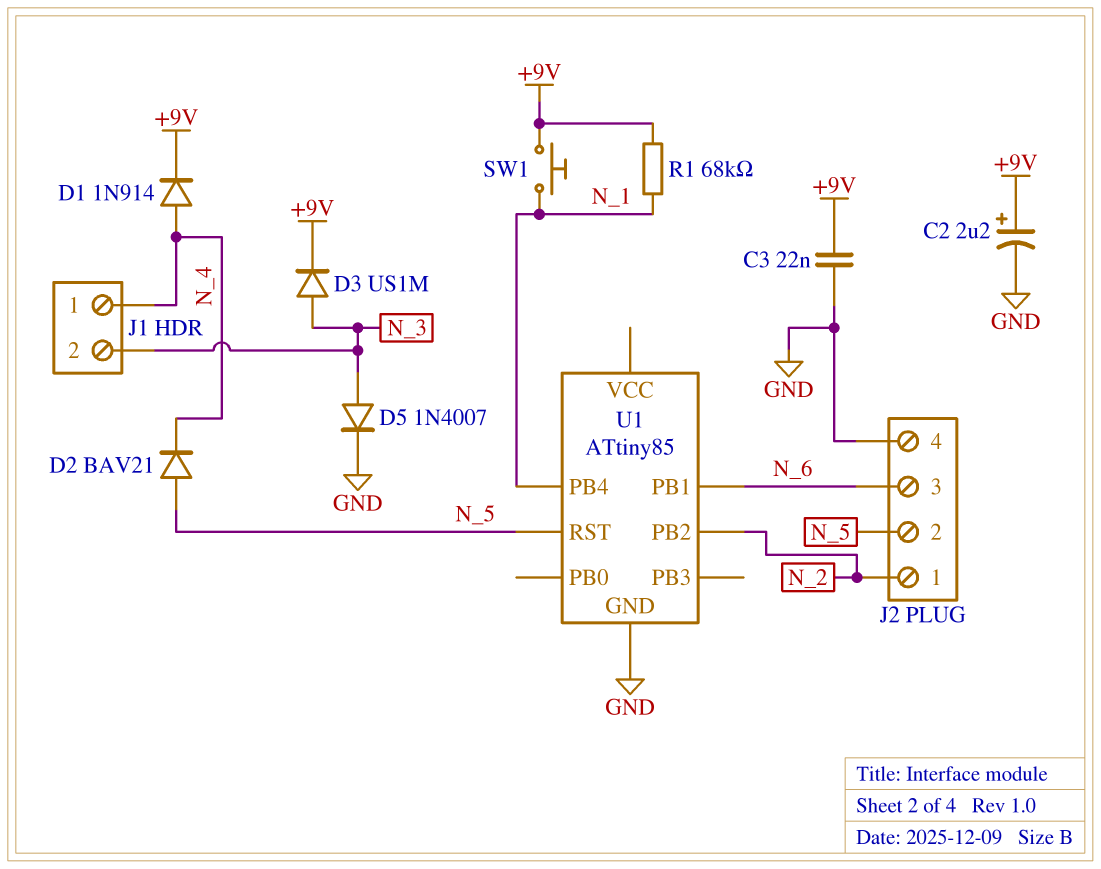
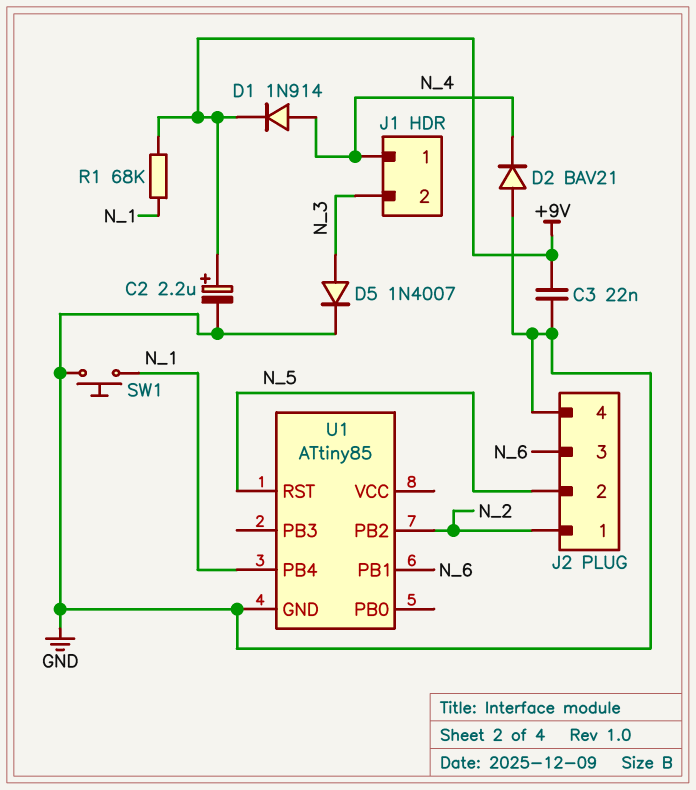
D2: diode BAV21 (A N_5, K N_4) -> diode BAV21 (A GND, K N_4)
D3: diode US1M (A N_3, K +9V) -> none
SW1: button (+9V, N_1) -> button (GND, N_1)

